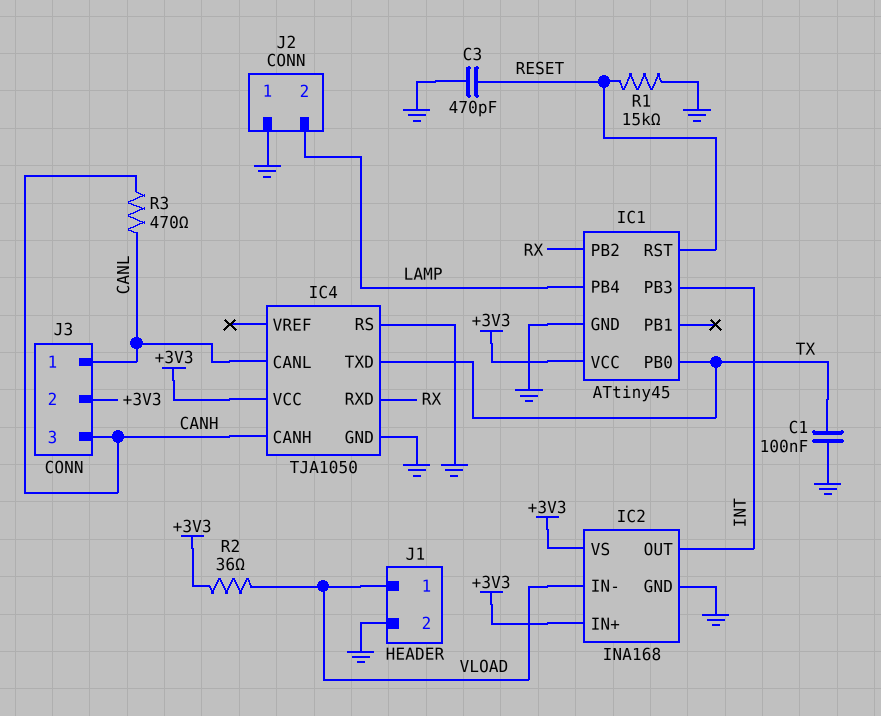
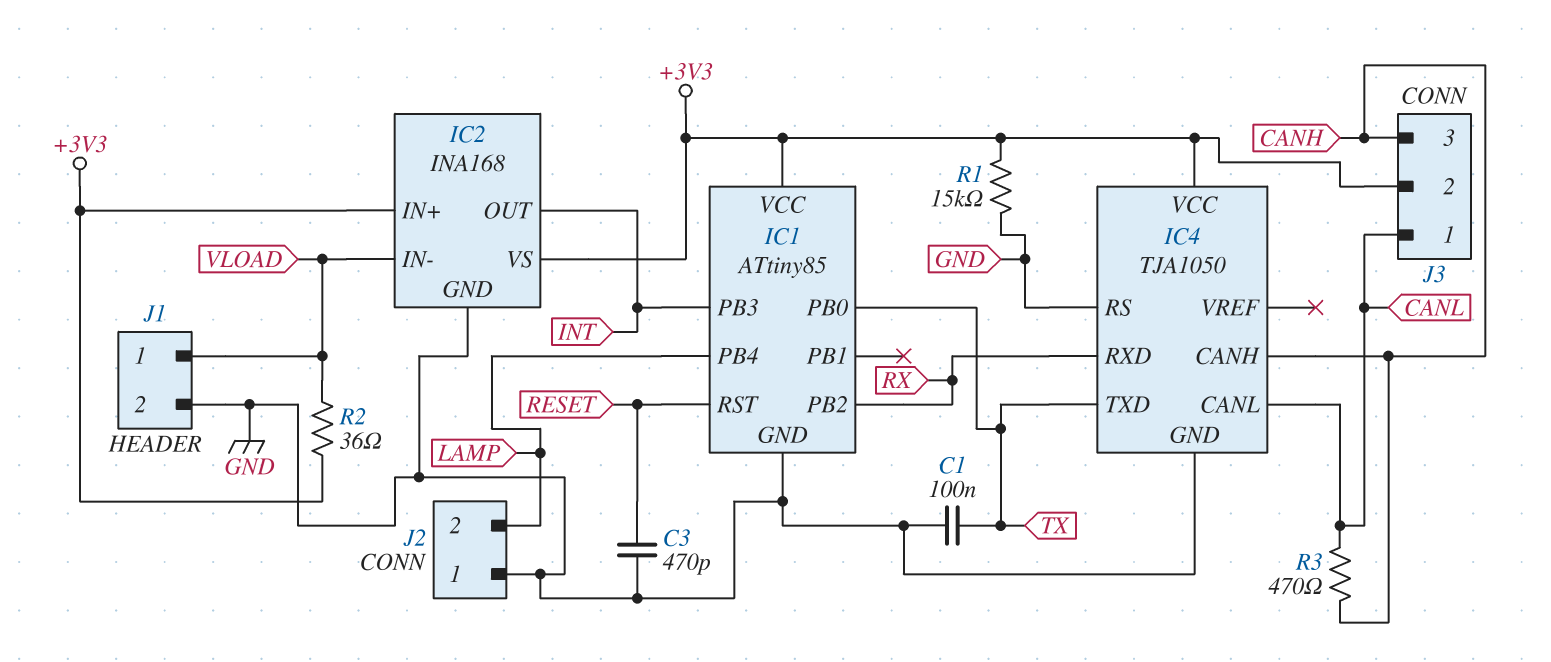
IC1: ATtiny45 -> ATtiny85
R1: 15k (GND, RESET) -> 15k (+3V3, GND)

